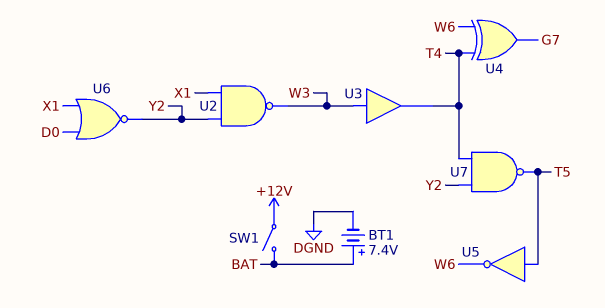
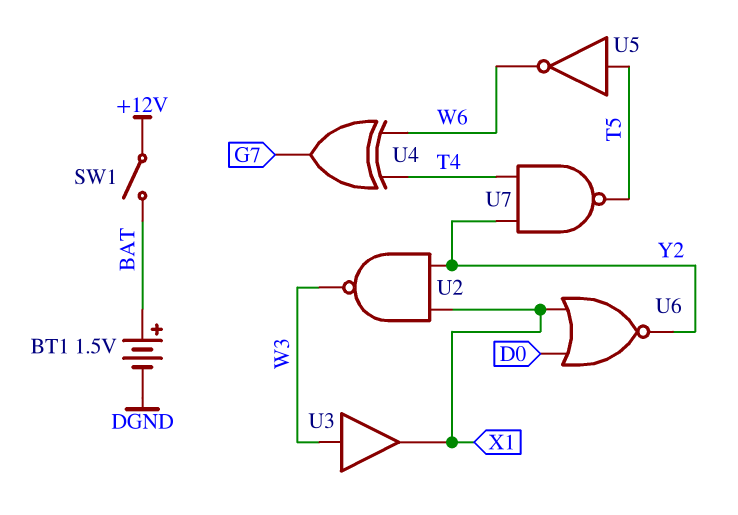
BT1: 7.4V (plus BAT, minus DGND) -> 1.5V (plus BAT, minus DGND)
U3: buffer (in W3, out T4) -> buffer (in W3, out X1)

